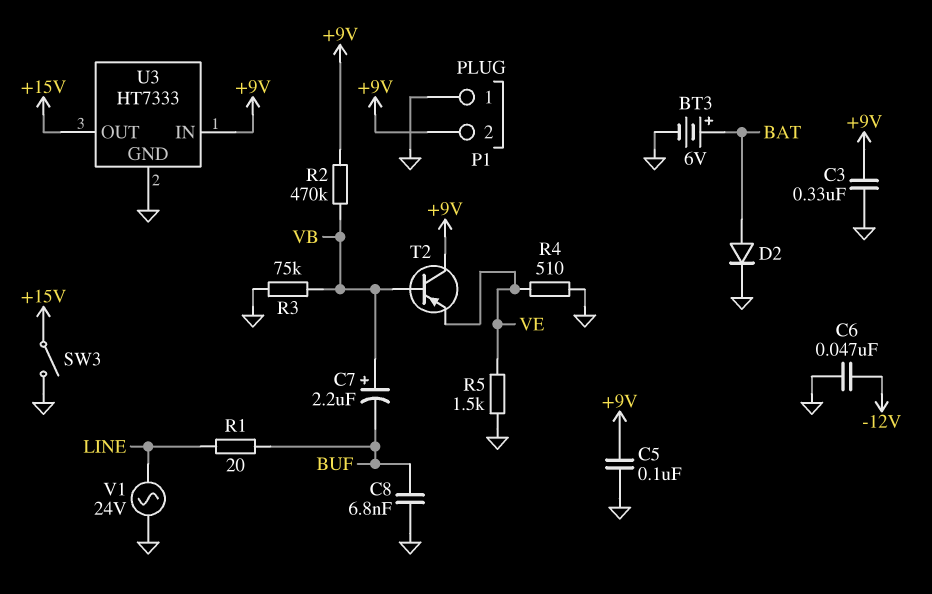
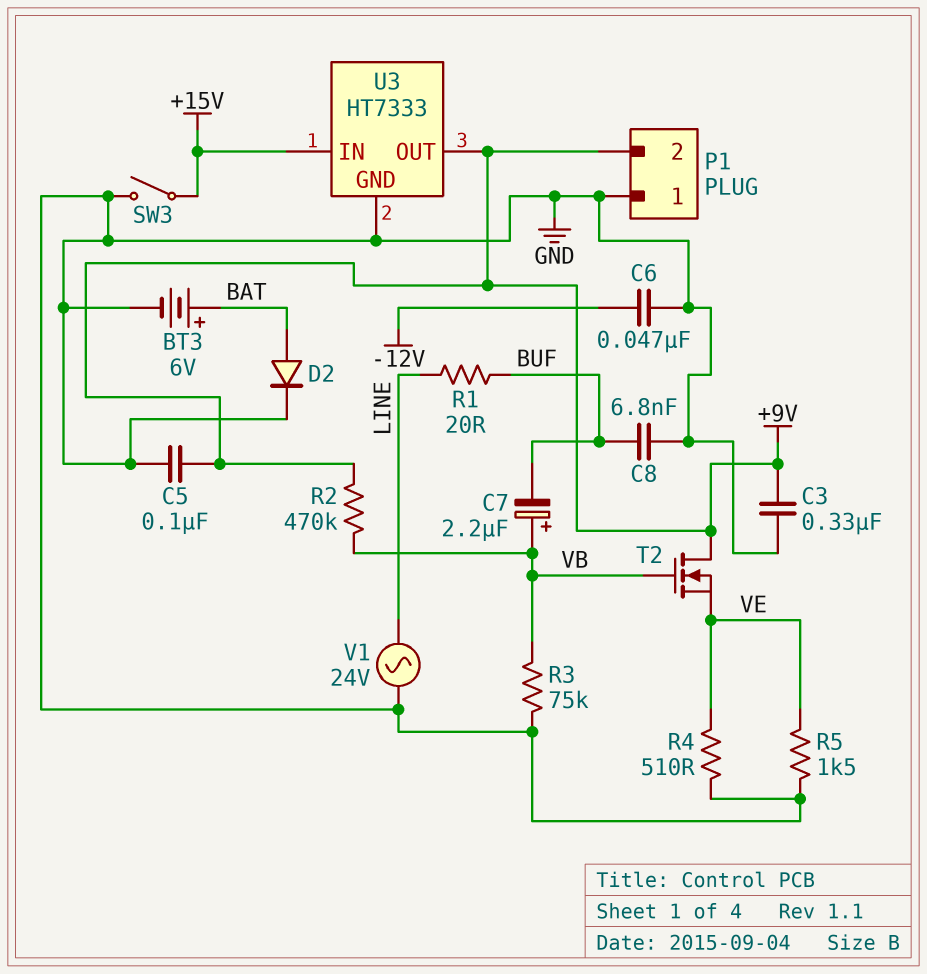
T2: PNP (B VB, C +9V, E VE) -> NMOS (G VB, D +9V, S VE)
U3 pin IN: +9V -> +15V
U3 pin OUT: +15V -> +9V

